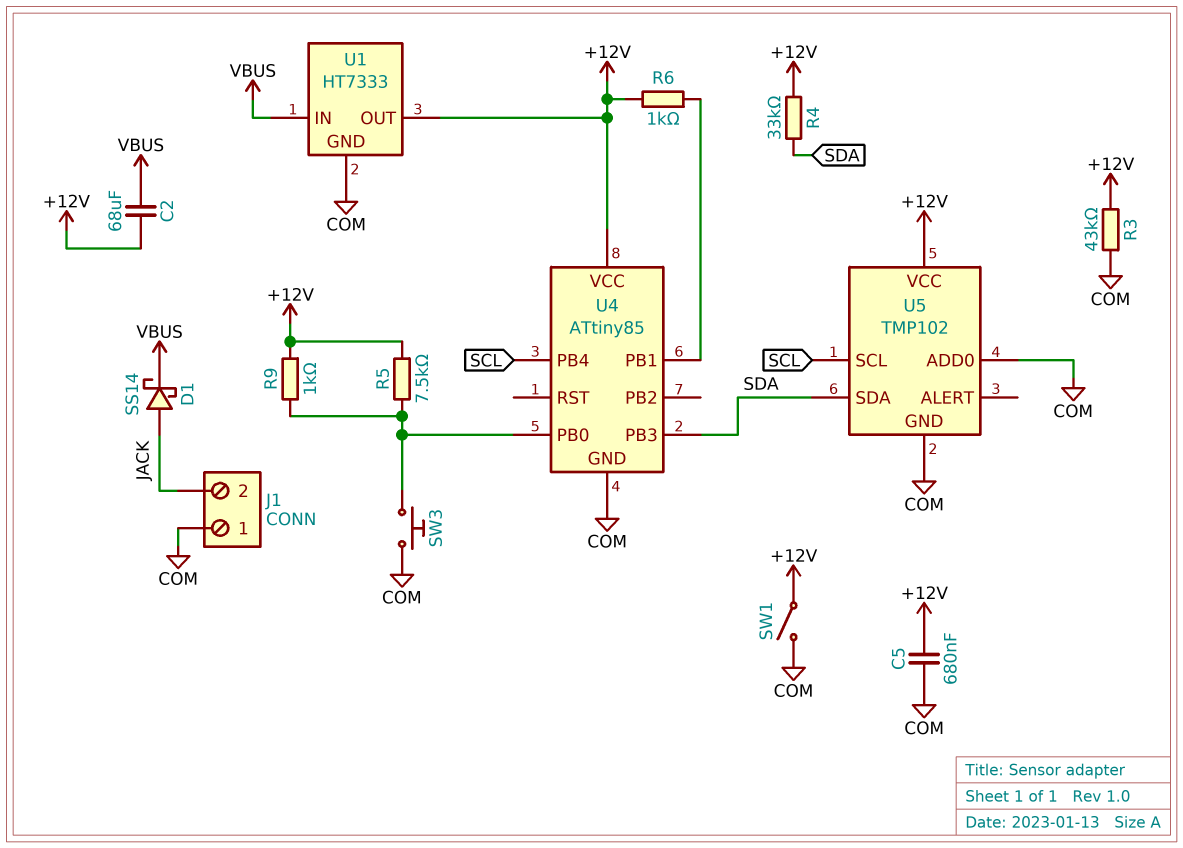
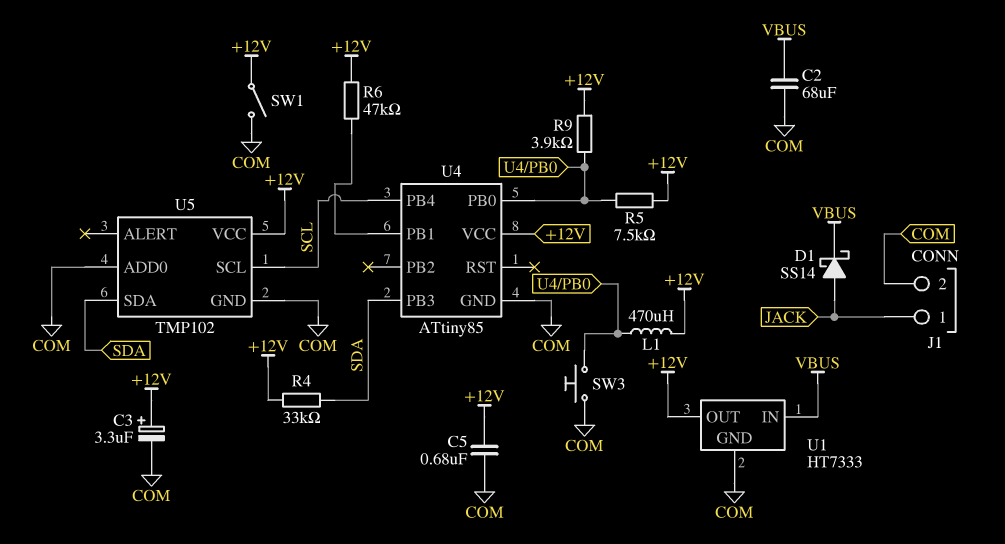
C2: 68uF (+12V, VBUS) -> 68uF (COM, VBUS)
C3: none -> 3.3uF (plus +12V, minus COM)
J1 pin 1: COM -> JACK
J1 pin 2: JACK -> COM
L1: none -> 470uH (+12V, U4/PB0)
R3: 43k (+12V, COM) -> none
R6: 1k (+12V, U4/PB1) -> 47k (+12V, U4/PB1)
R9: 1k (+12V, U4/PB0) -> 3.9k (+12V, U4/PB0)

